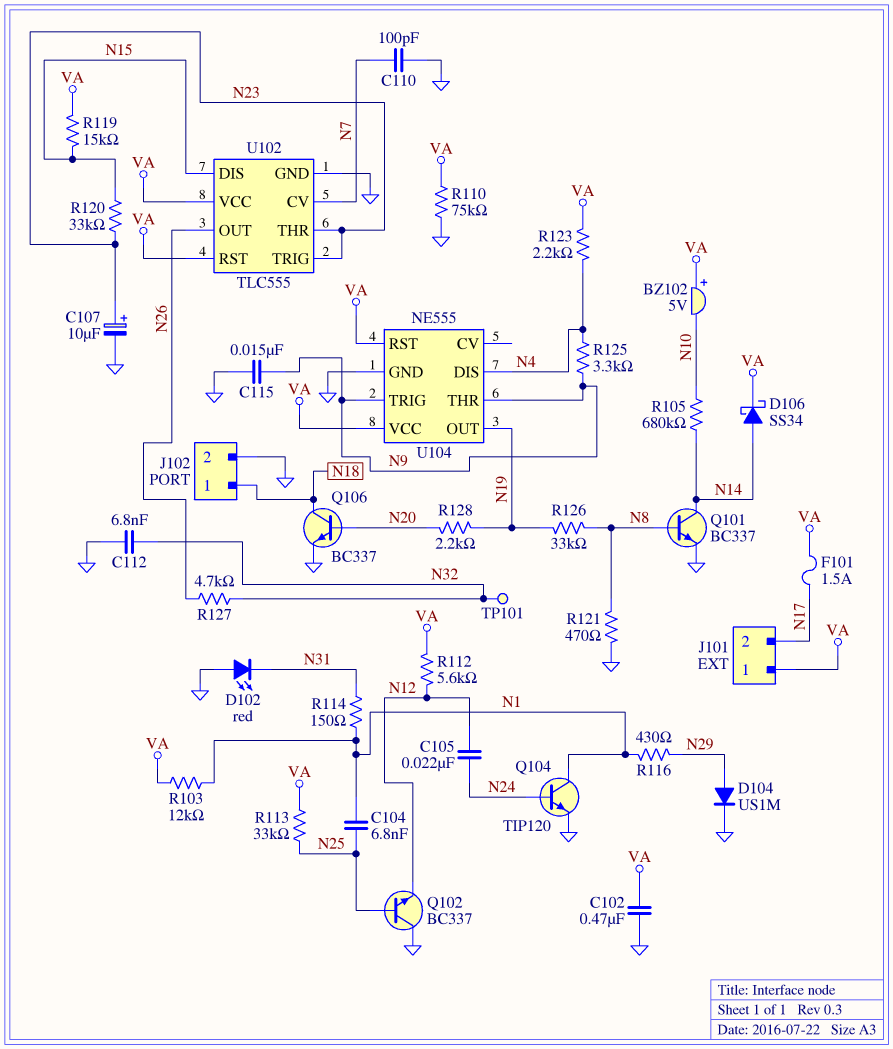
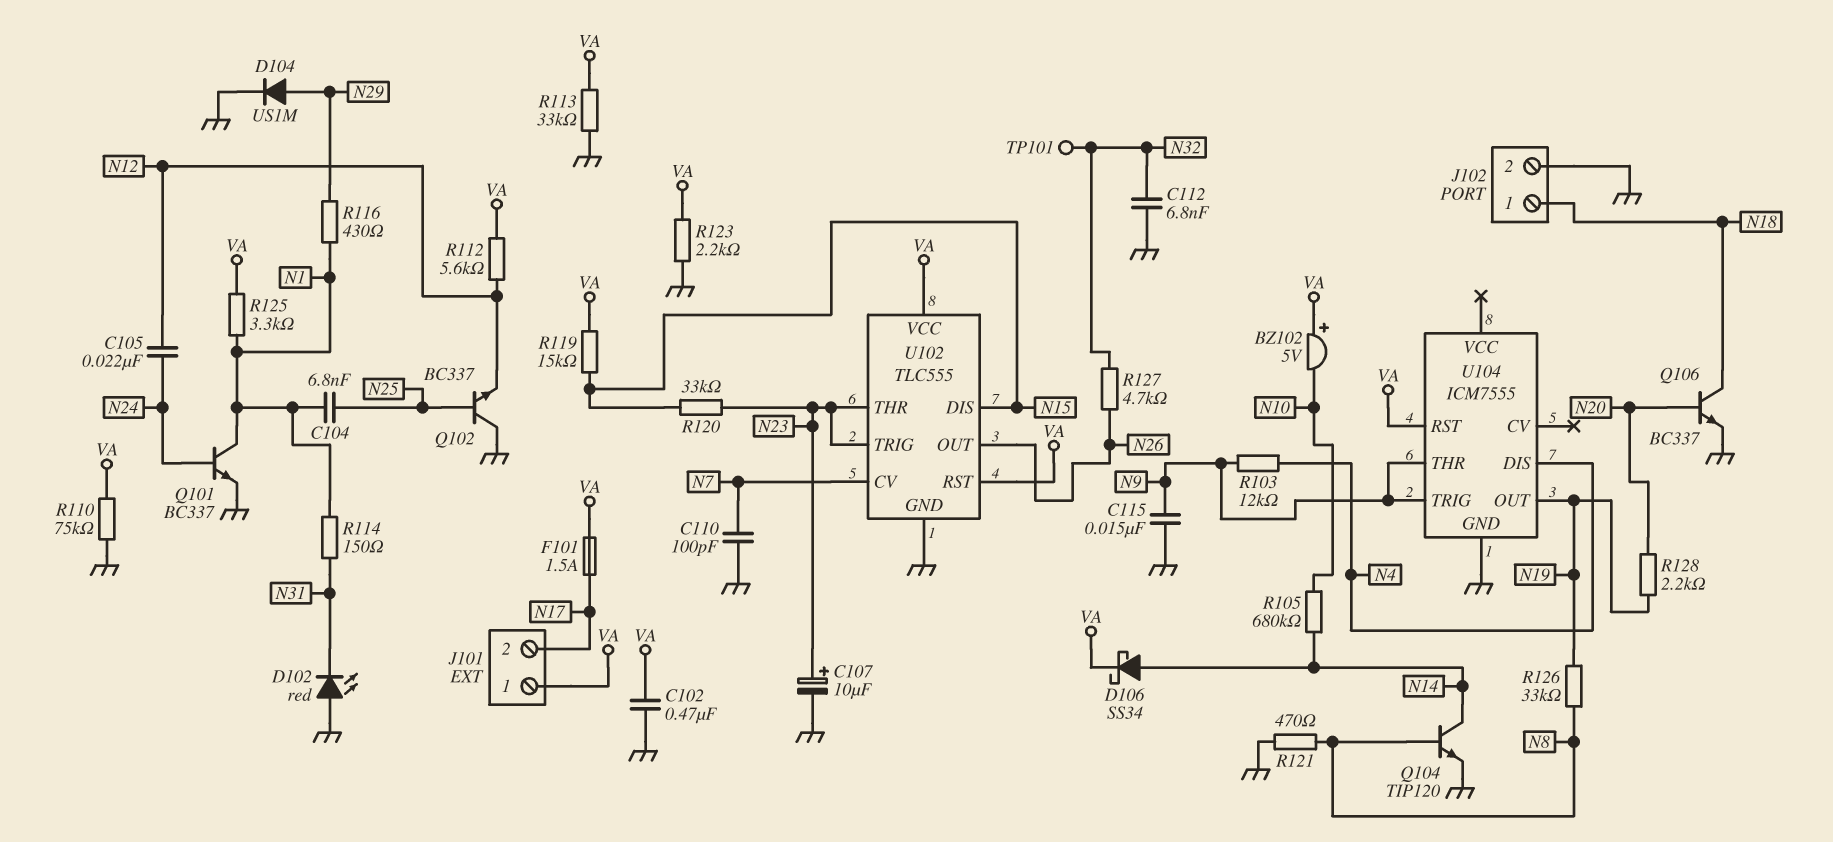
Q101: NPN BC337 (B N8, C N14, E GND) -> NPN BC337 (B N24, C N1, E GND)
Q104: NPN TIP120 (B N24, C N1, E GND) -> NPN TIP120 (B N8, C N14, E GND)
R103: 12k (N1, VA) -> 12k (N4, N9)
R113: 33k (N25, VA) -> 33k (GND, VA)
R123: 2.2k (N4, VA) -> 2.2k (GND, VA)
R125: 3.3k (N4, N9) -> 3.3k (N1, VA)
U104: NE555 -> ICM7555
U104 pin VCC: VA -> none

